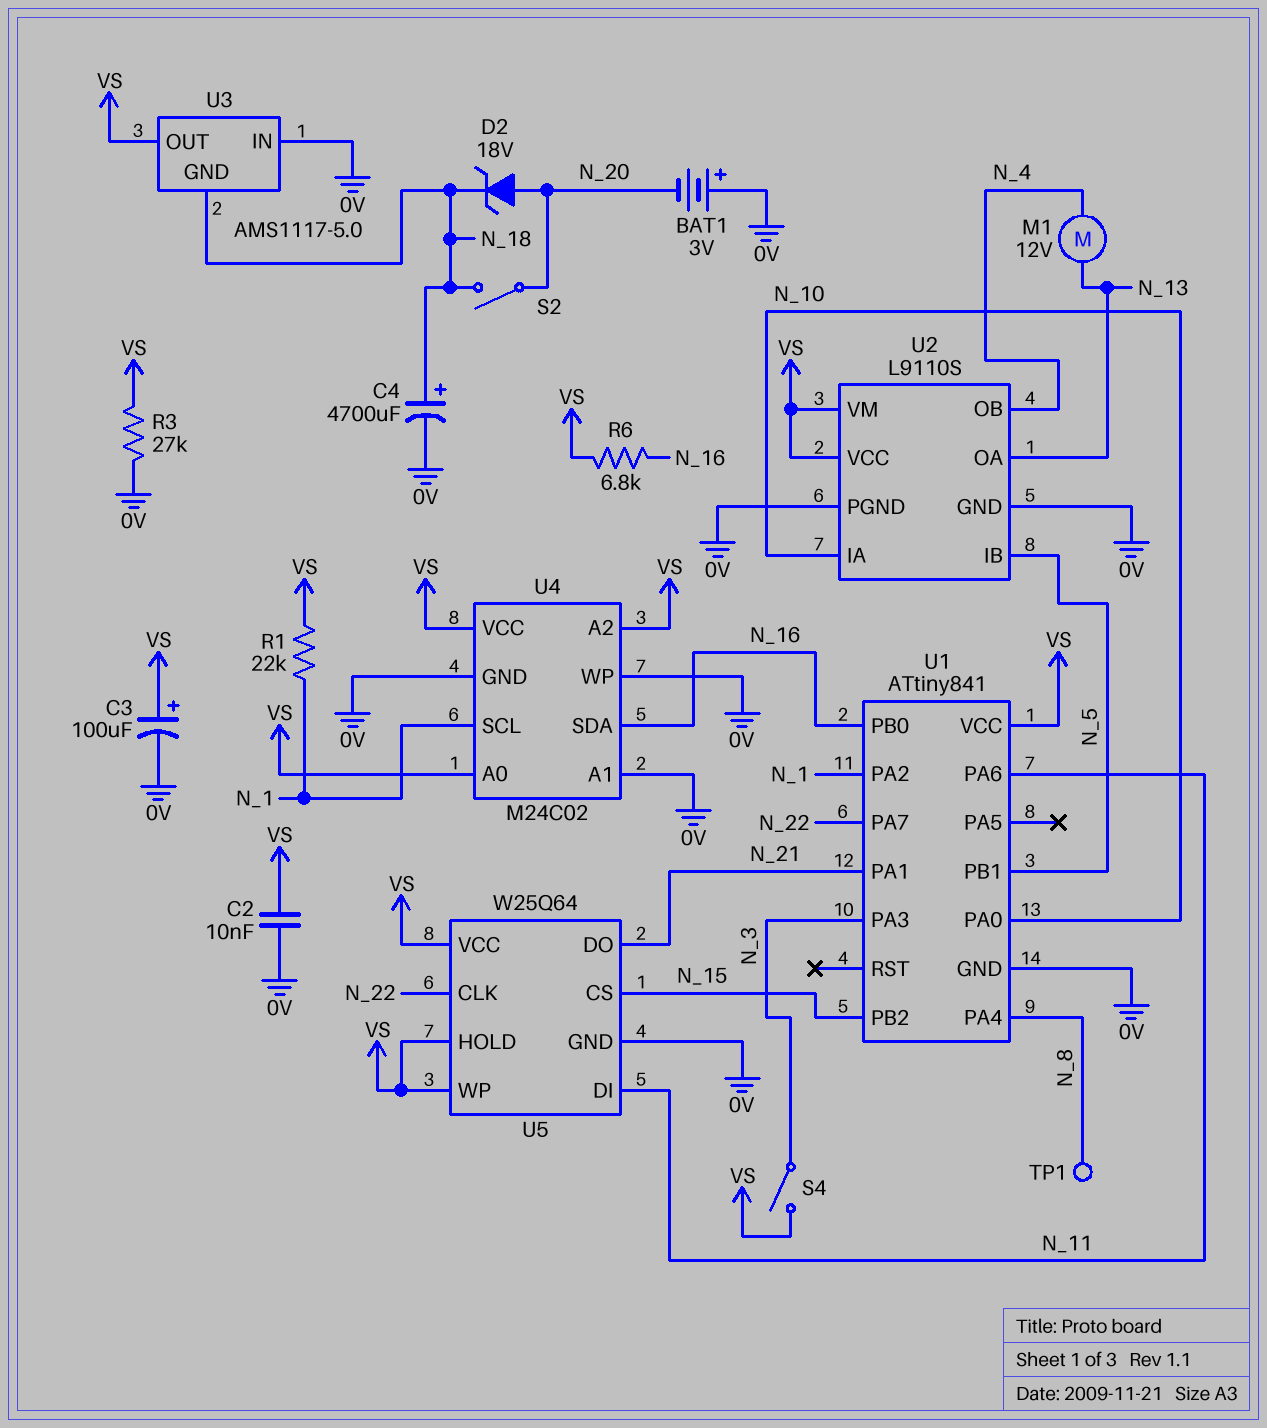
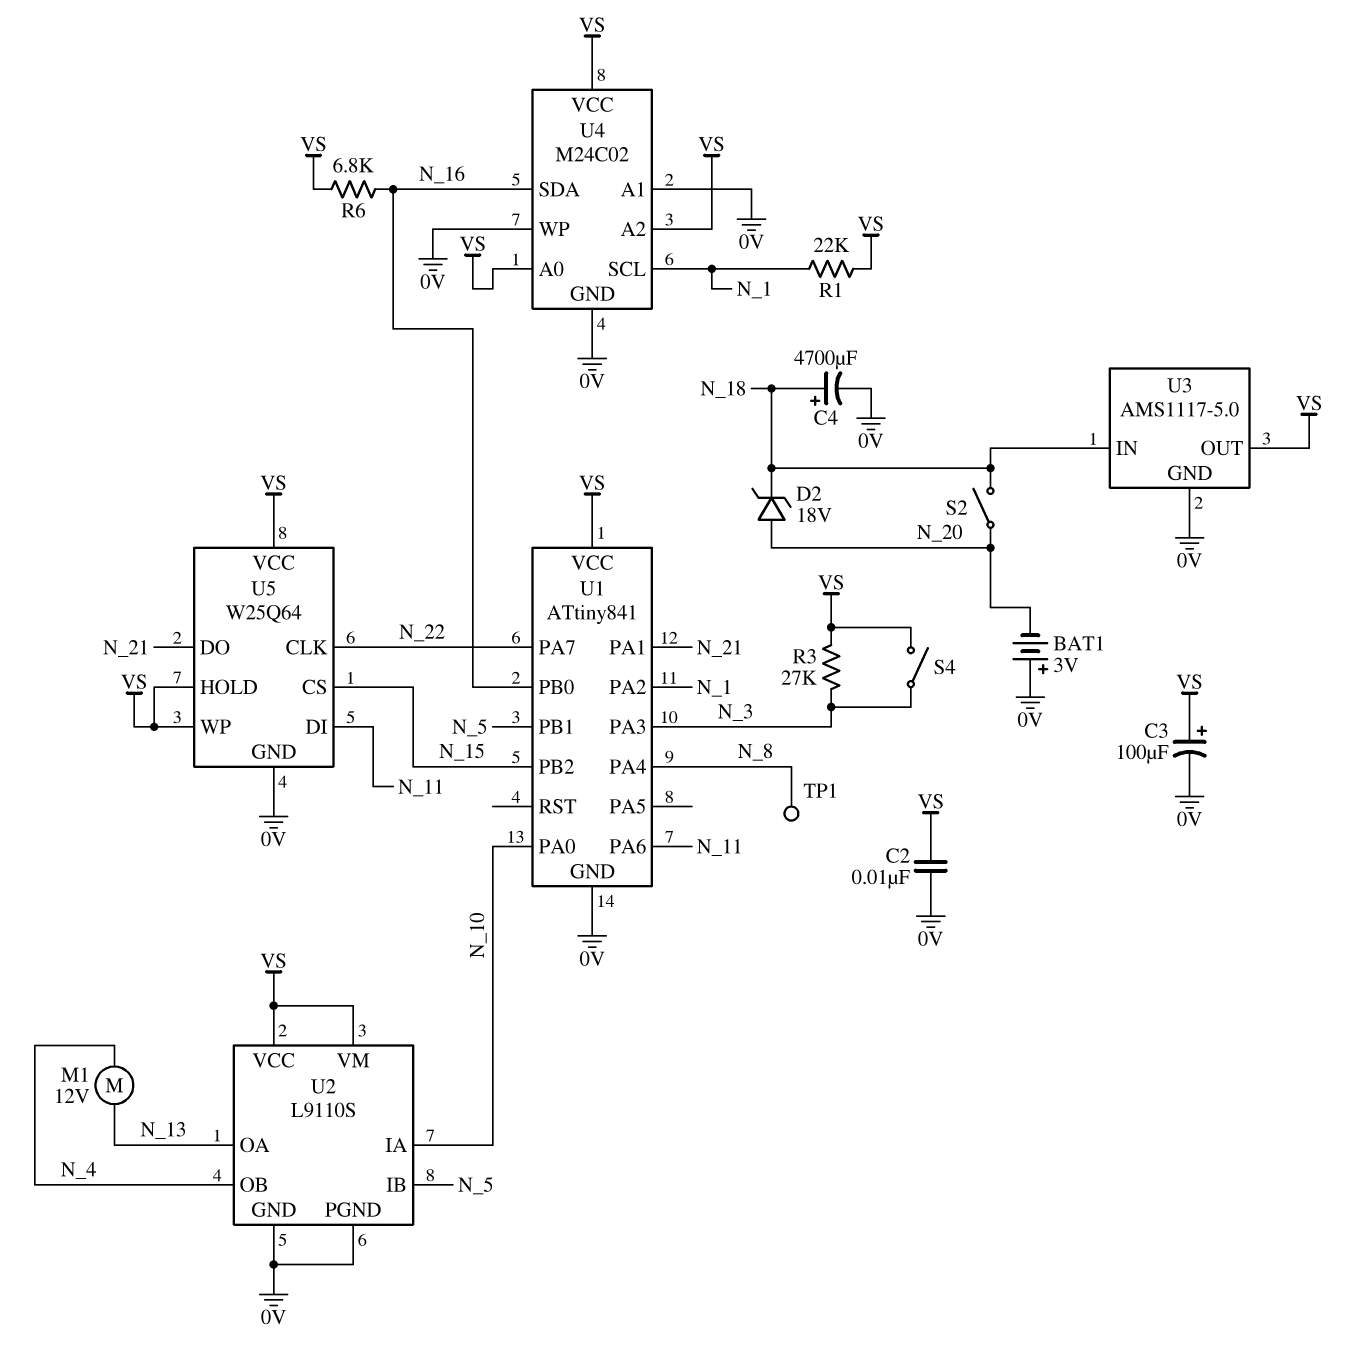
R3: 27k (0V, VS) -> 27k (N_3, VS)
U3 pin GND: N_18 -> 0V
U3 pin IN: 0V -> N_18

